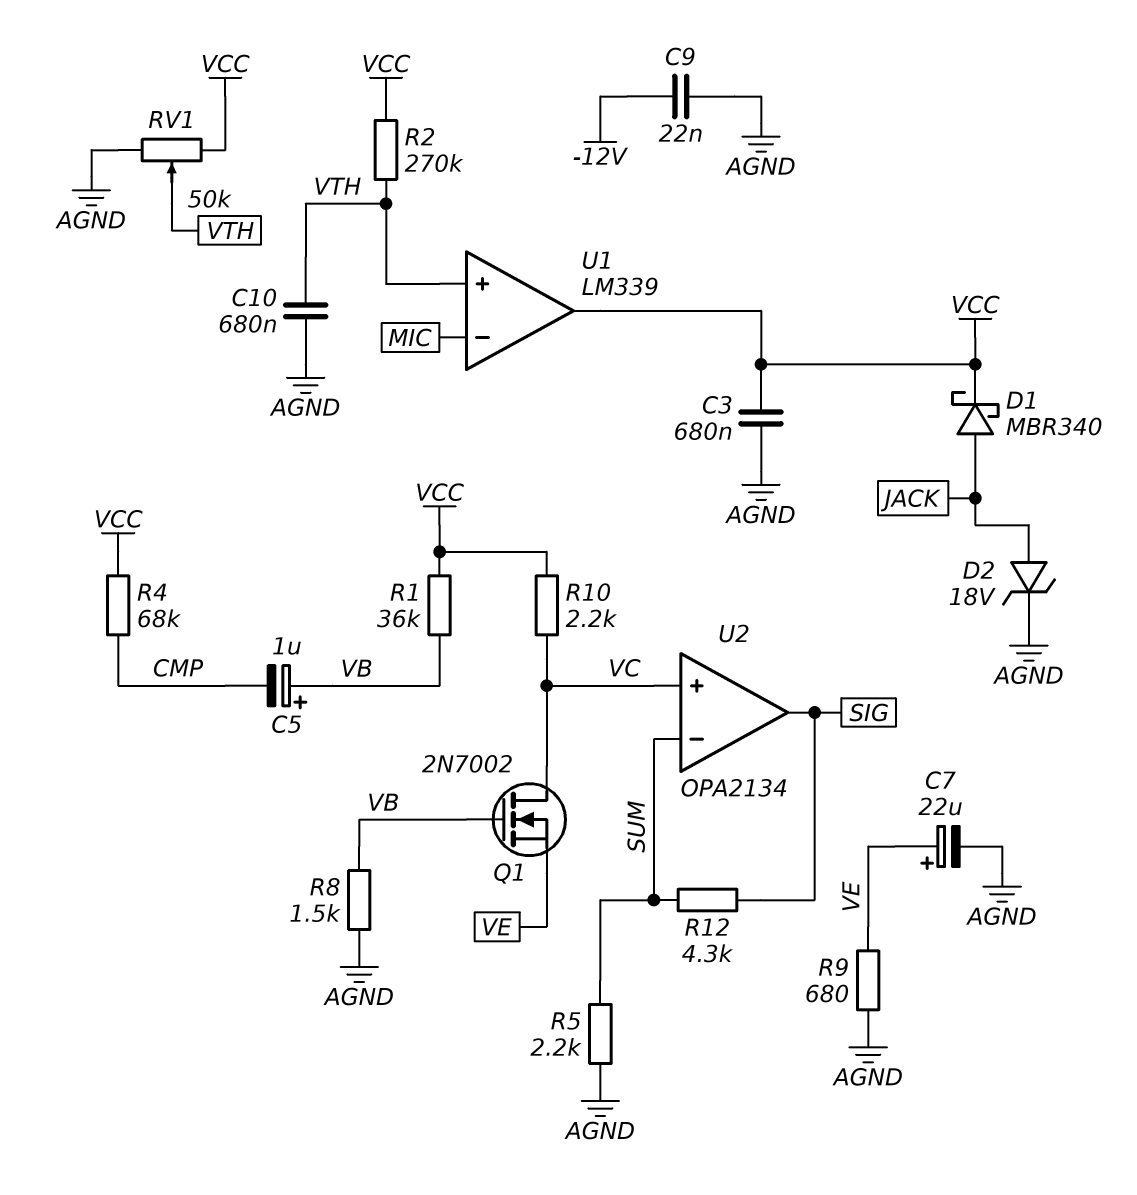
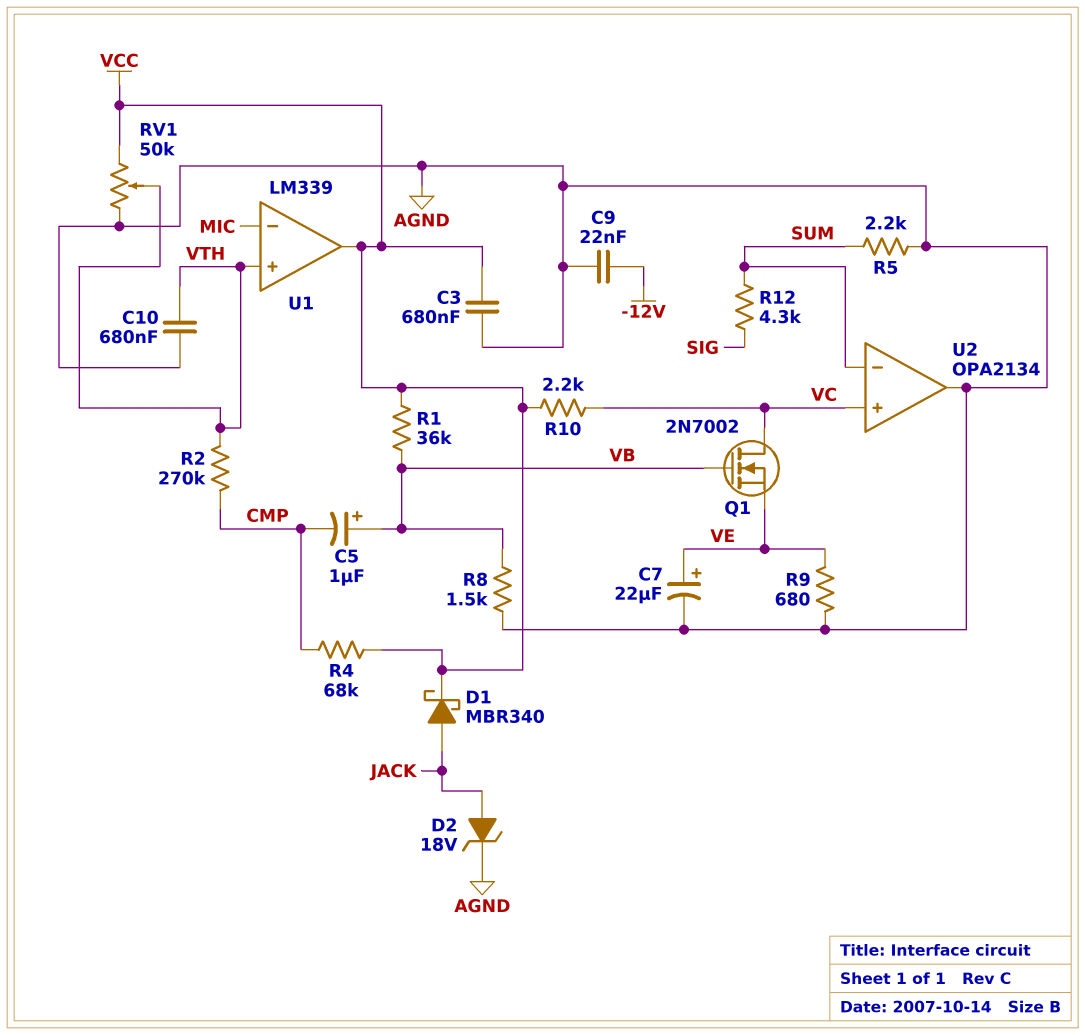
R2: 270k (VCC, VTH) -> 270k (CMP, VTH)
U2 pin out: SIG -> AGND

